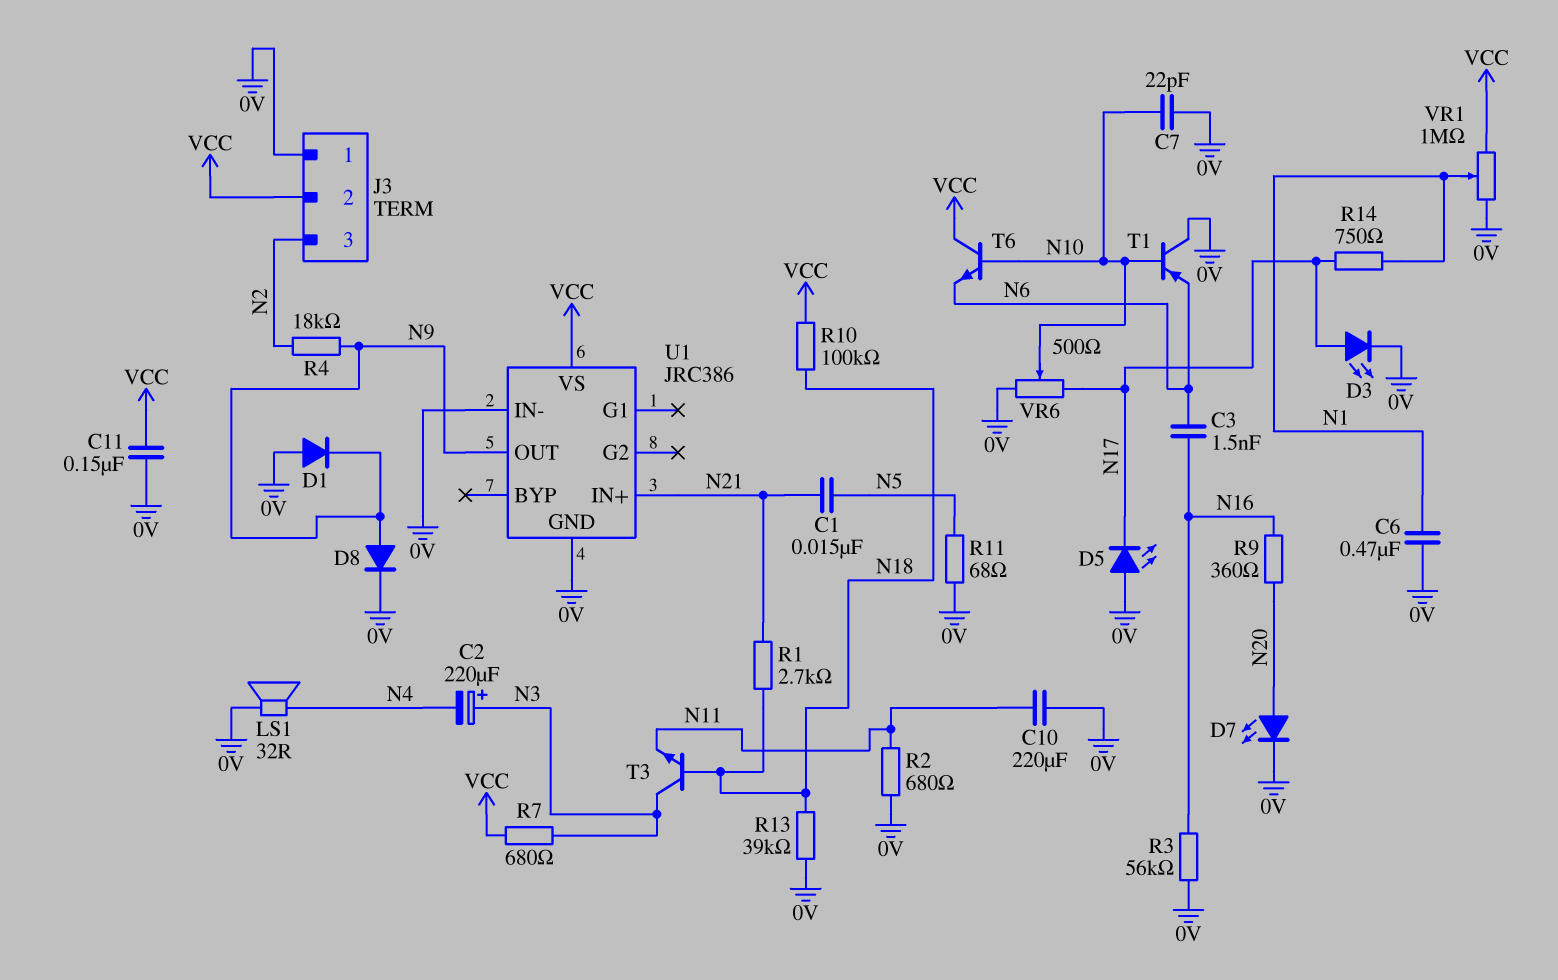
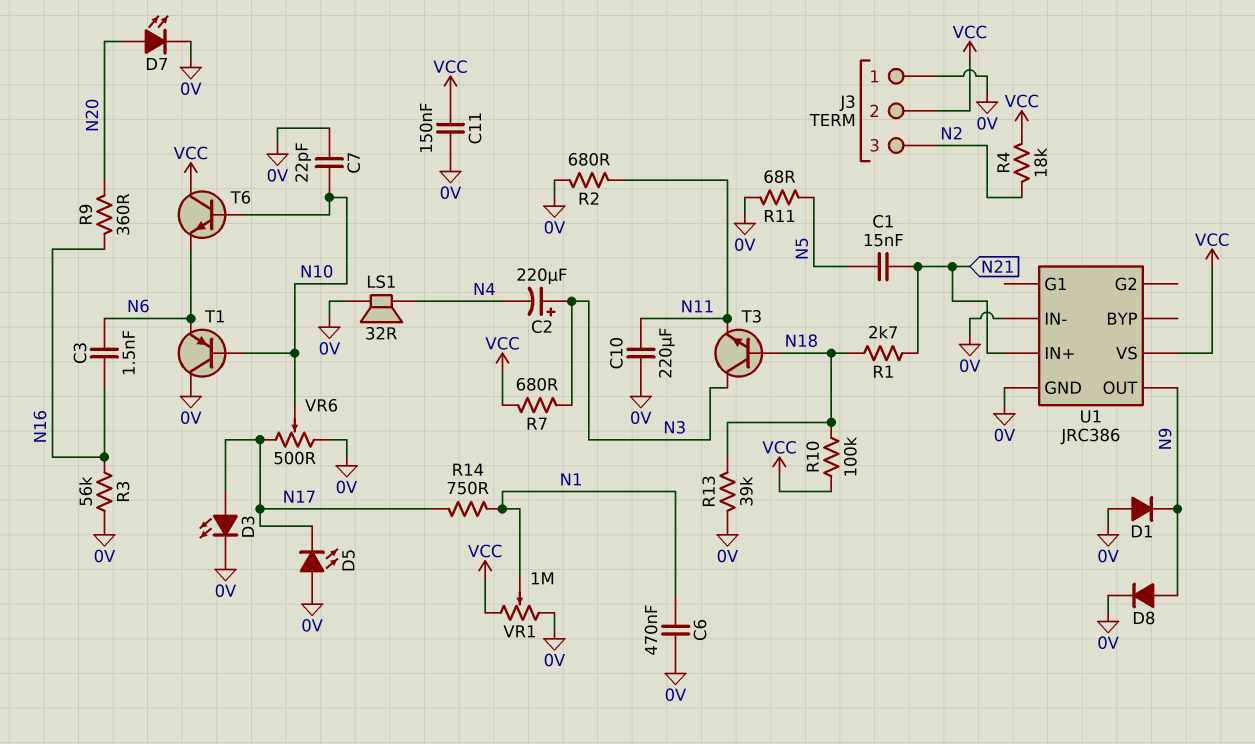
R4: 18k (N2, N9) -> 18k (N2, VCC)

